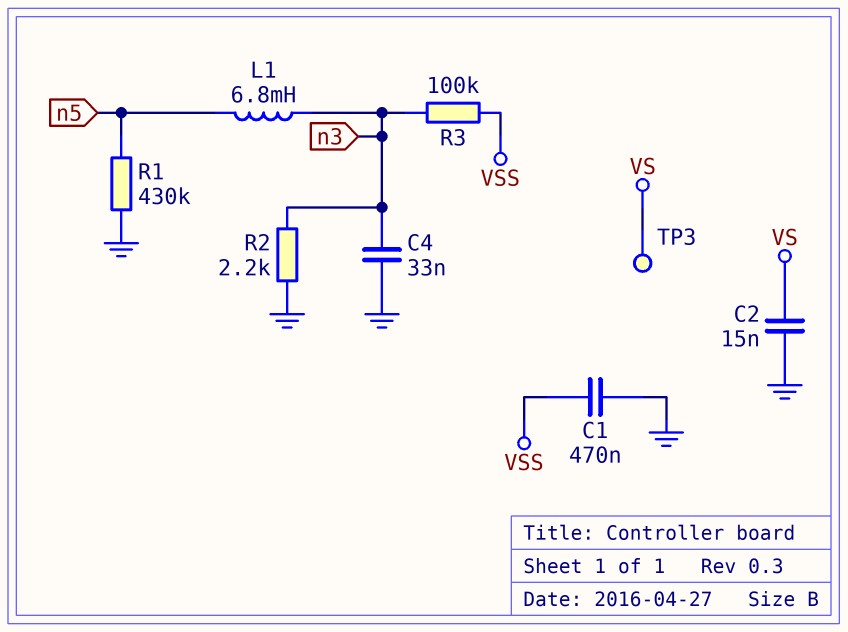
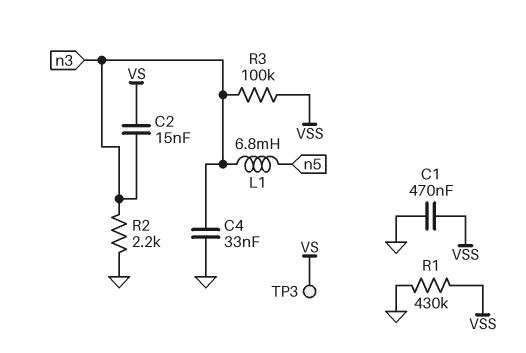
C2: 15nF (GND, VS) -> 15nF (VS, n3)
R1: 430k (GND, n5) -> 430k (GND, VSS)

